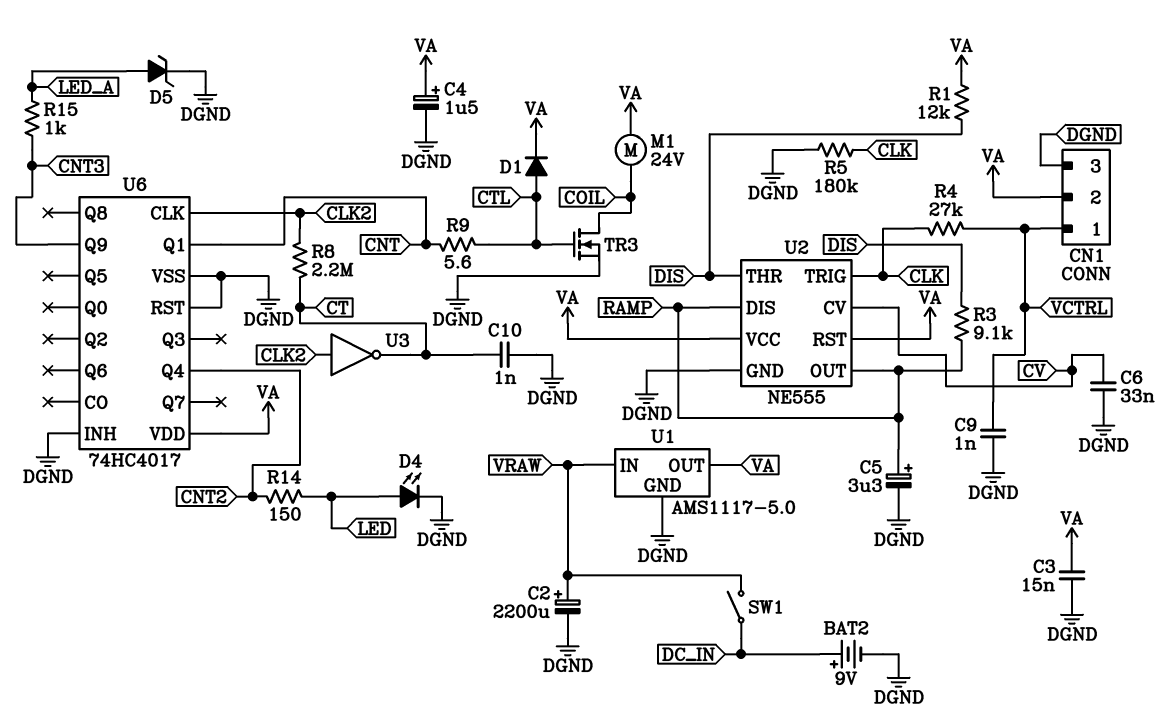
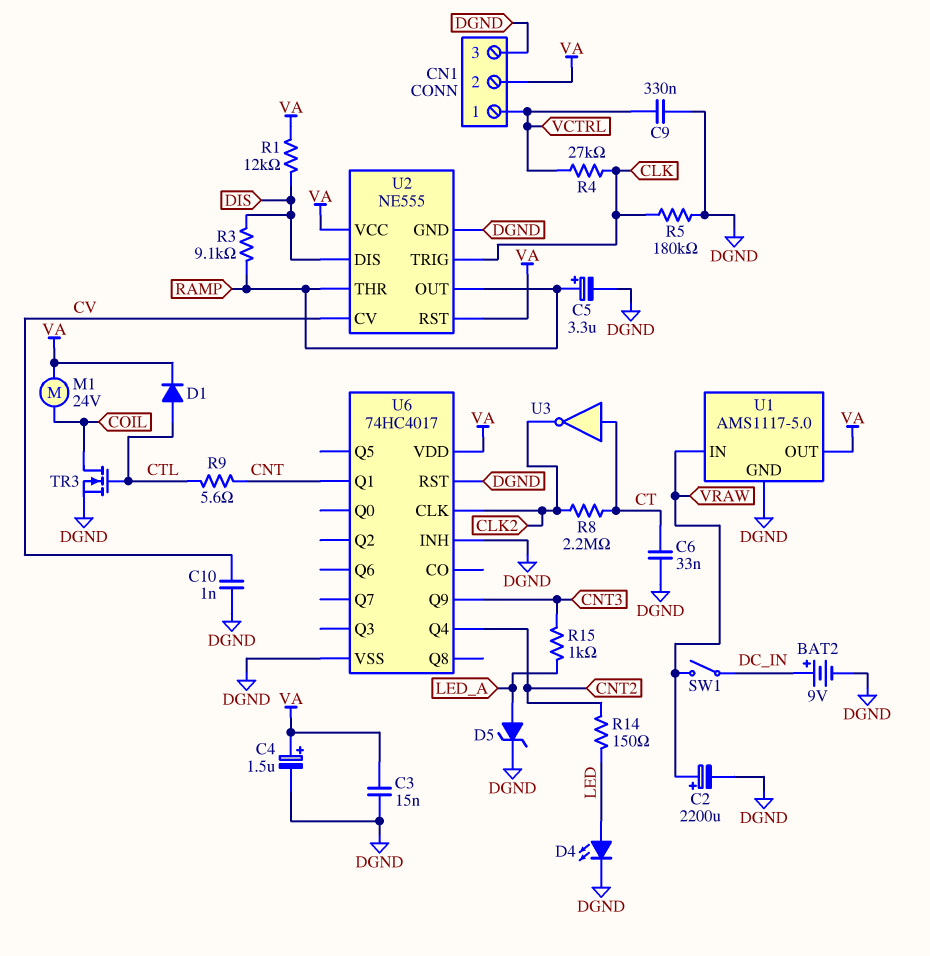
C6: 33nF (CV, DGND) -> 33nF (CT, DGND)
C9: 1nF (DGND, VCTRL) -> 330nF (DGND, VCTRL)
C10: 1nF (CT, DGND) -> 1nF (CV, DGND)
U2 pin DIS: RAMP -> DIS
U2 pin THR: DIS -> RAMP
U3: NOT (in CLK2, out CT) -> NOT (in CT, out CLK2)

